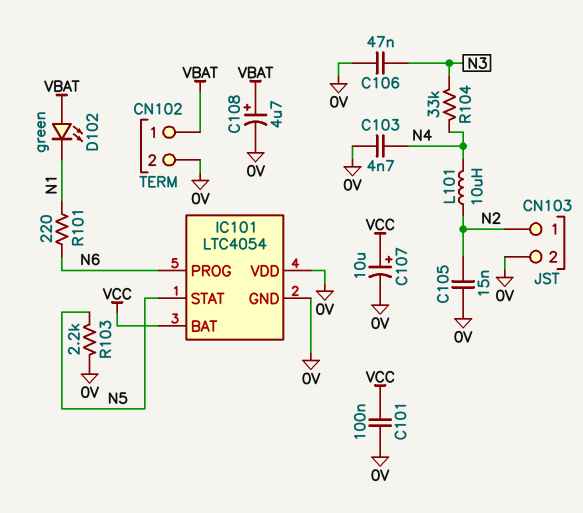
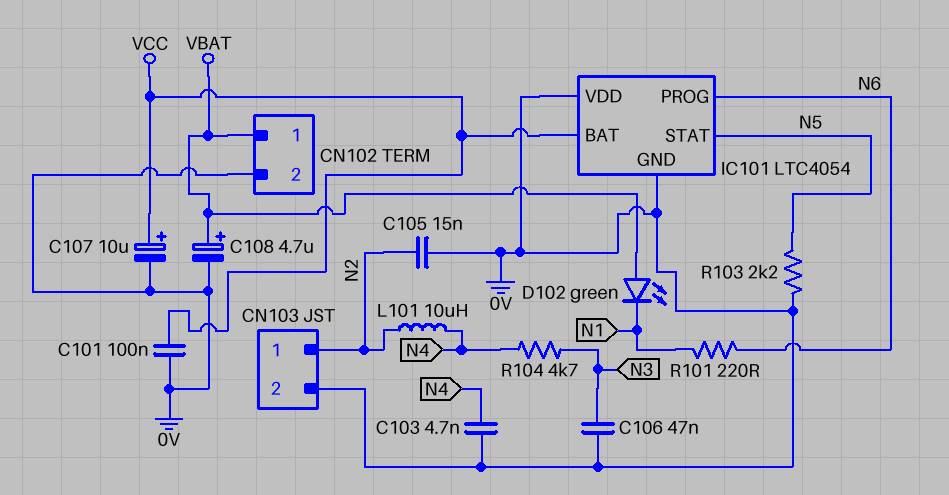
R104: 33k (N3, N4) -> 4.7k (N3, N4)

